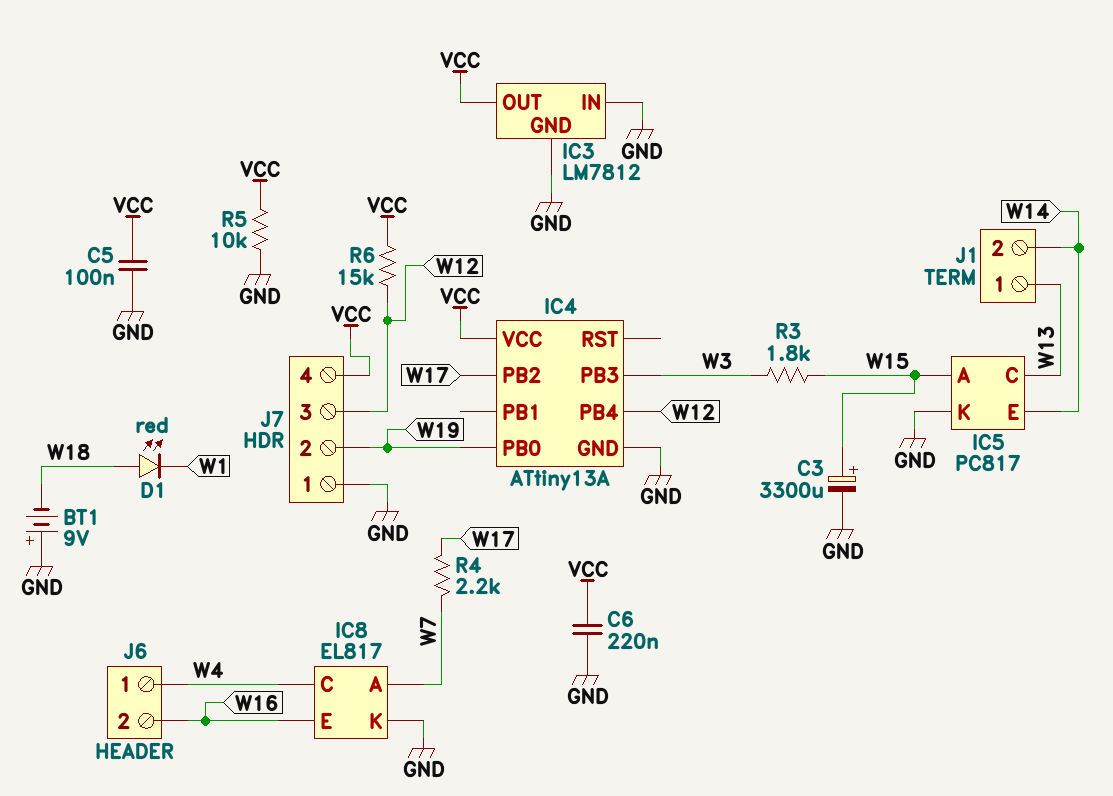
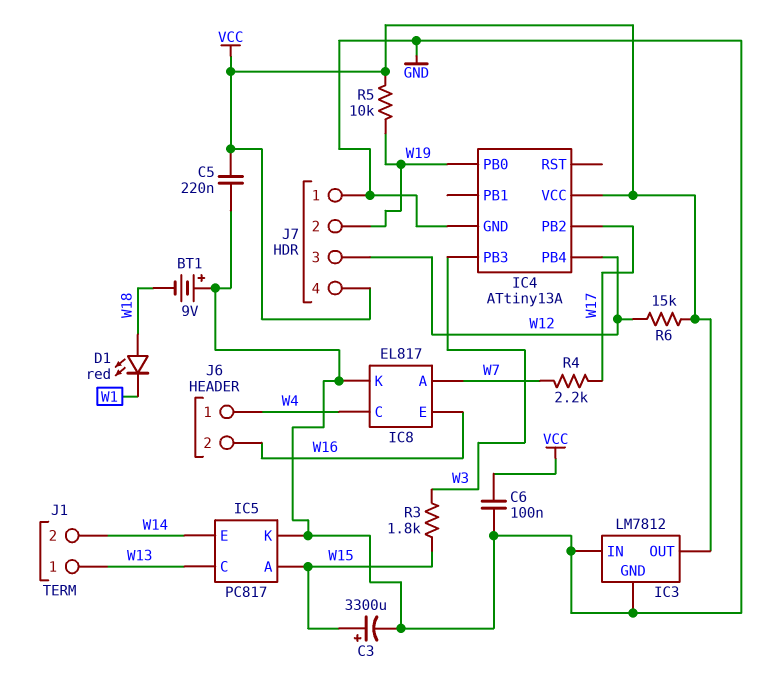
C5: 100nF (GND, VCC) -> 220nF (GND, VCC)
C6: 220nF (GND, VCC) -> 100nF (GND, VCC)
R5: 10k (GND, VCC) -> 10k (VCC, W19)

